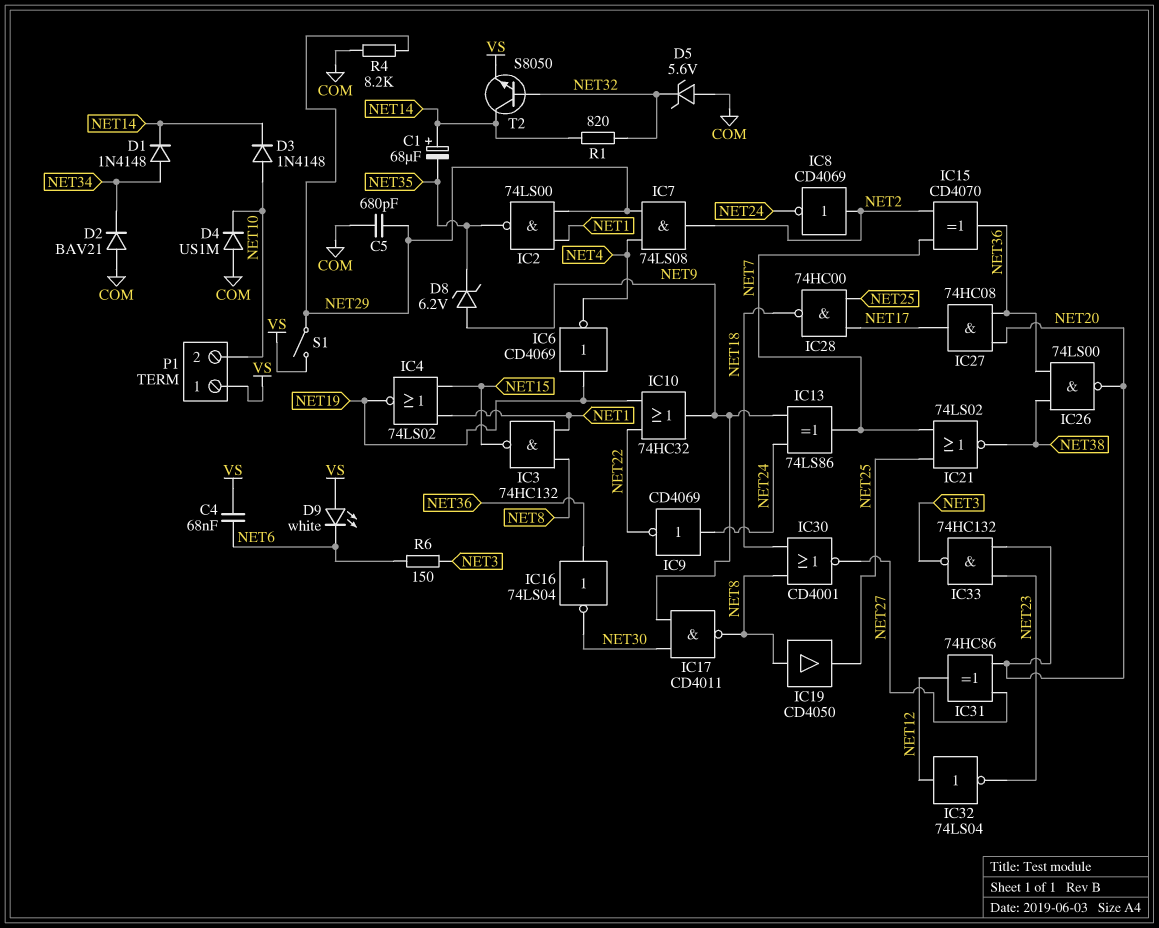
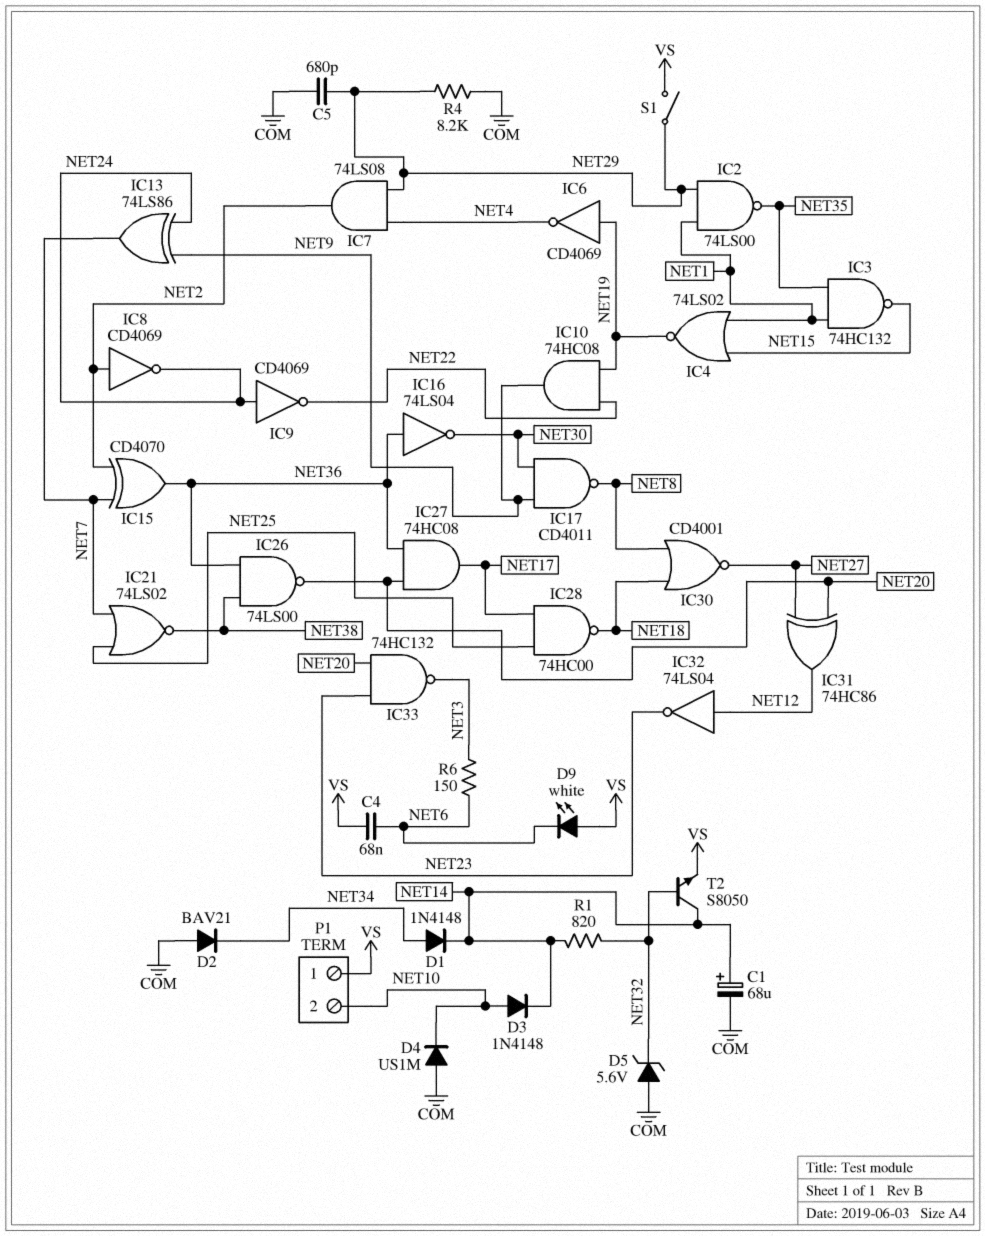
C1: 68uF (plus NET14, minus NET35) -> 68uF (plus NET14, minus COM)
D8: zener 6.2V (A NET9, K NET35) -> none
IC3: NAND 74HC132 (in NET1, in NET8, out NET15) -> NAND 74HC132 (in NET1, in NET35, out NET15)
IC10: OR 74HC32 (in NET19, in NET22, out NET9) -> AND 74HC08 (in NET19, in NET22, out NET9)
IC19: buffer CD4050 (in NET8, out NET25) -> none

